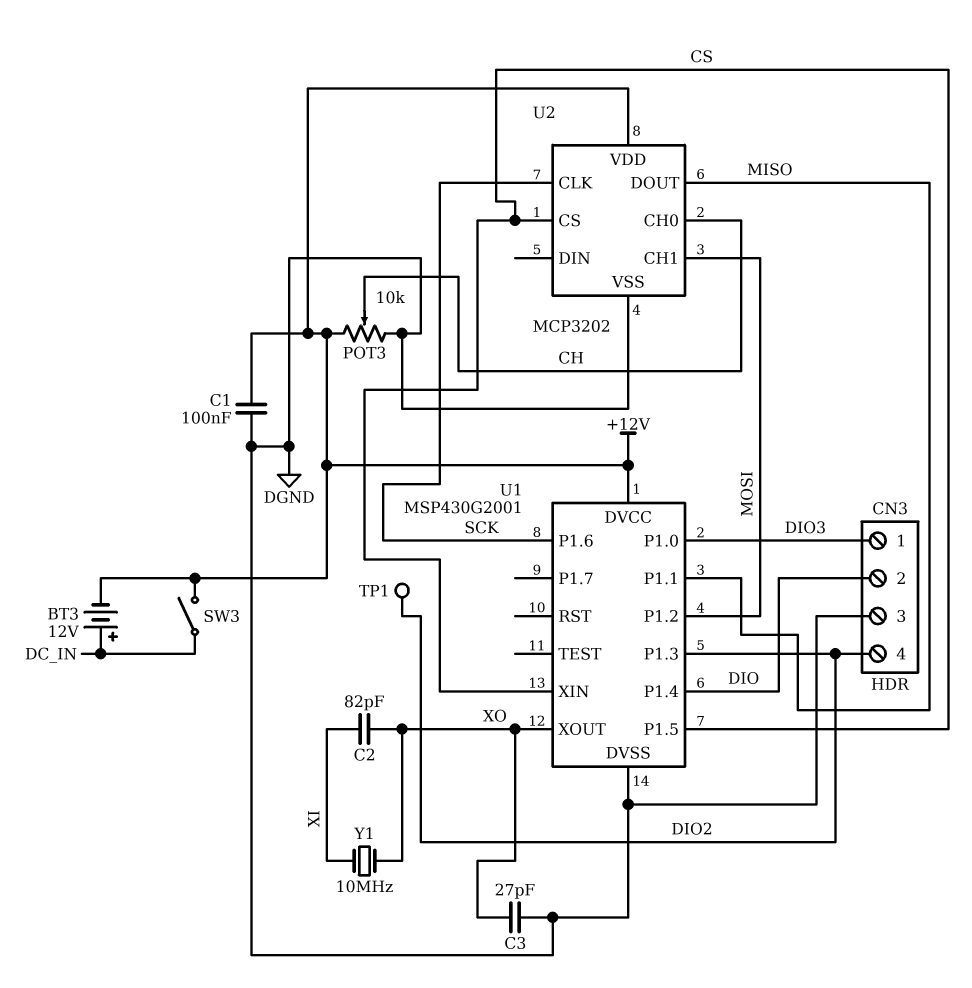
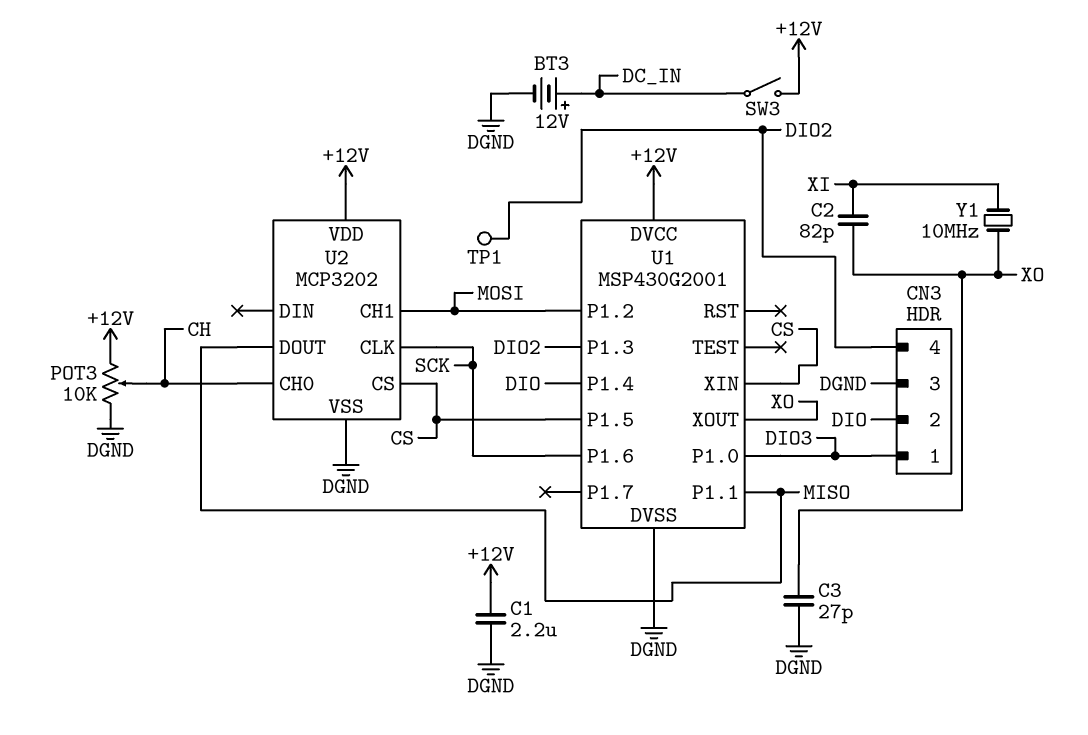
BT3: 12V (plus DC_IN, minus +12V) -> 12V (plus DC_IN, minus DGND)
C1: 100nF (+12V, DGND) -> 2.2uF (+12V, DGND)

